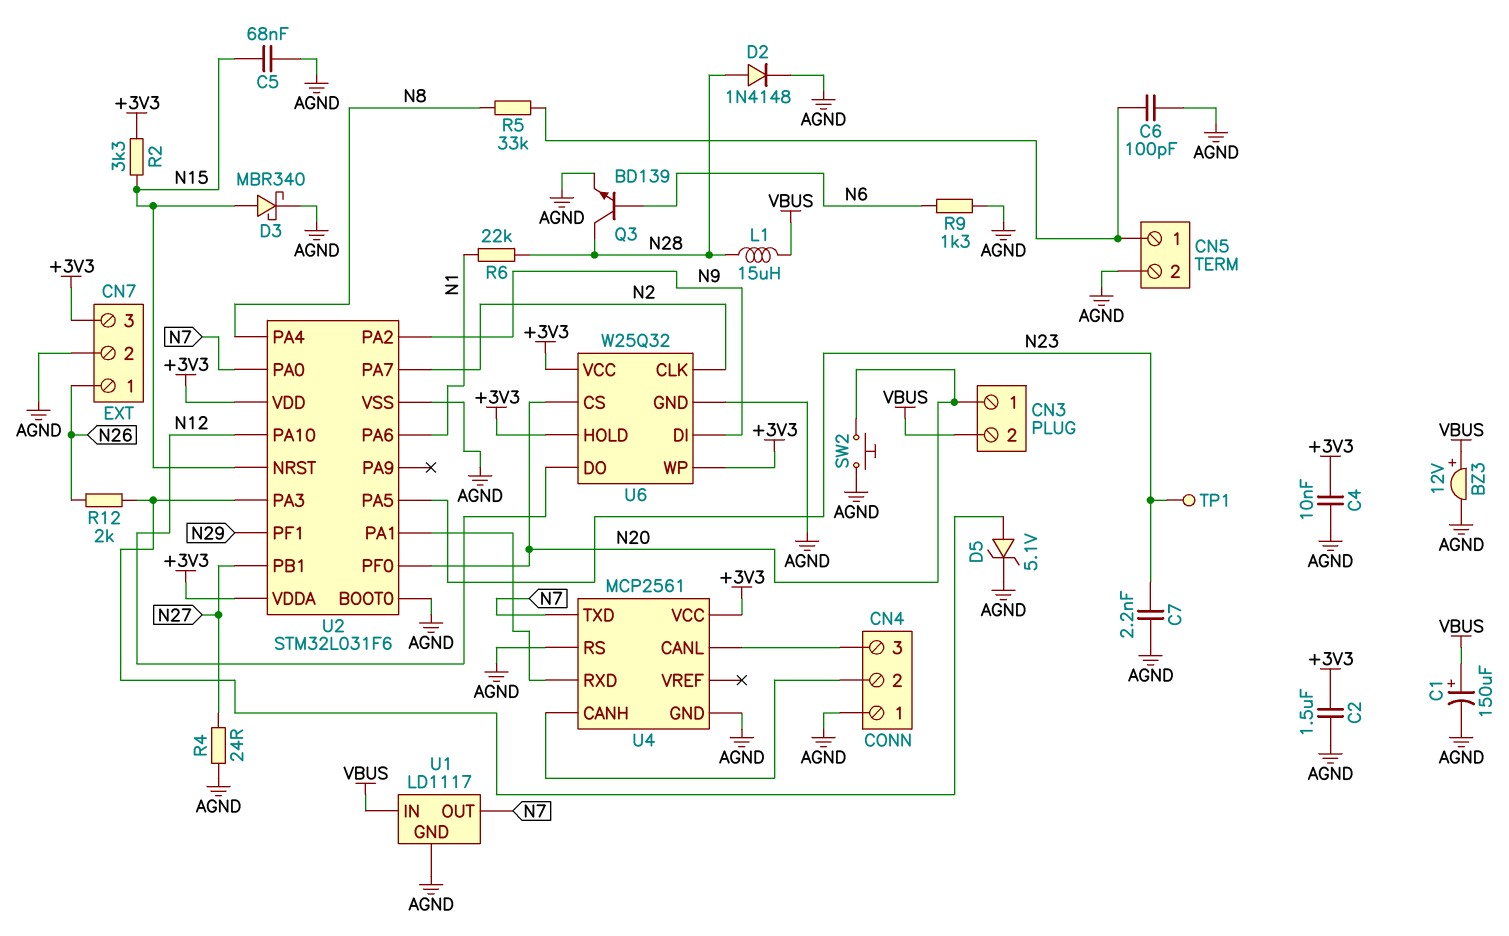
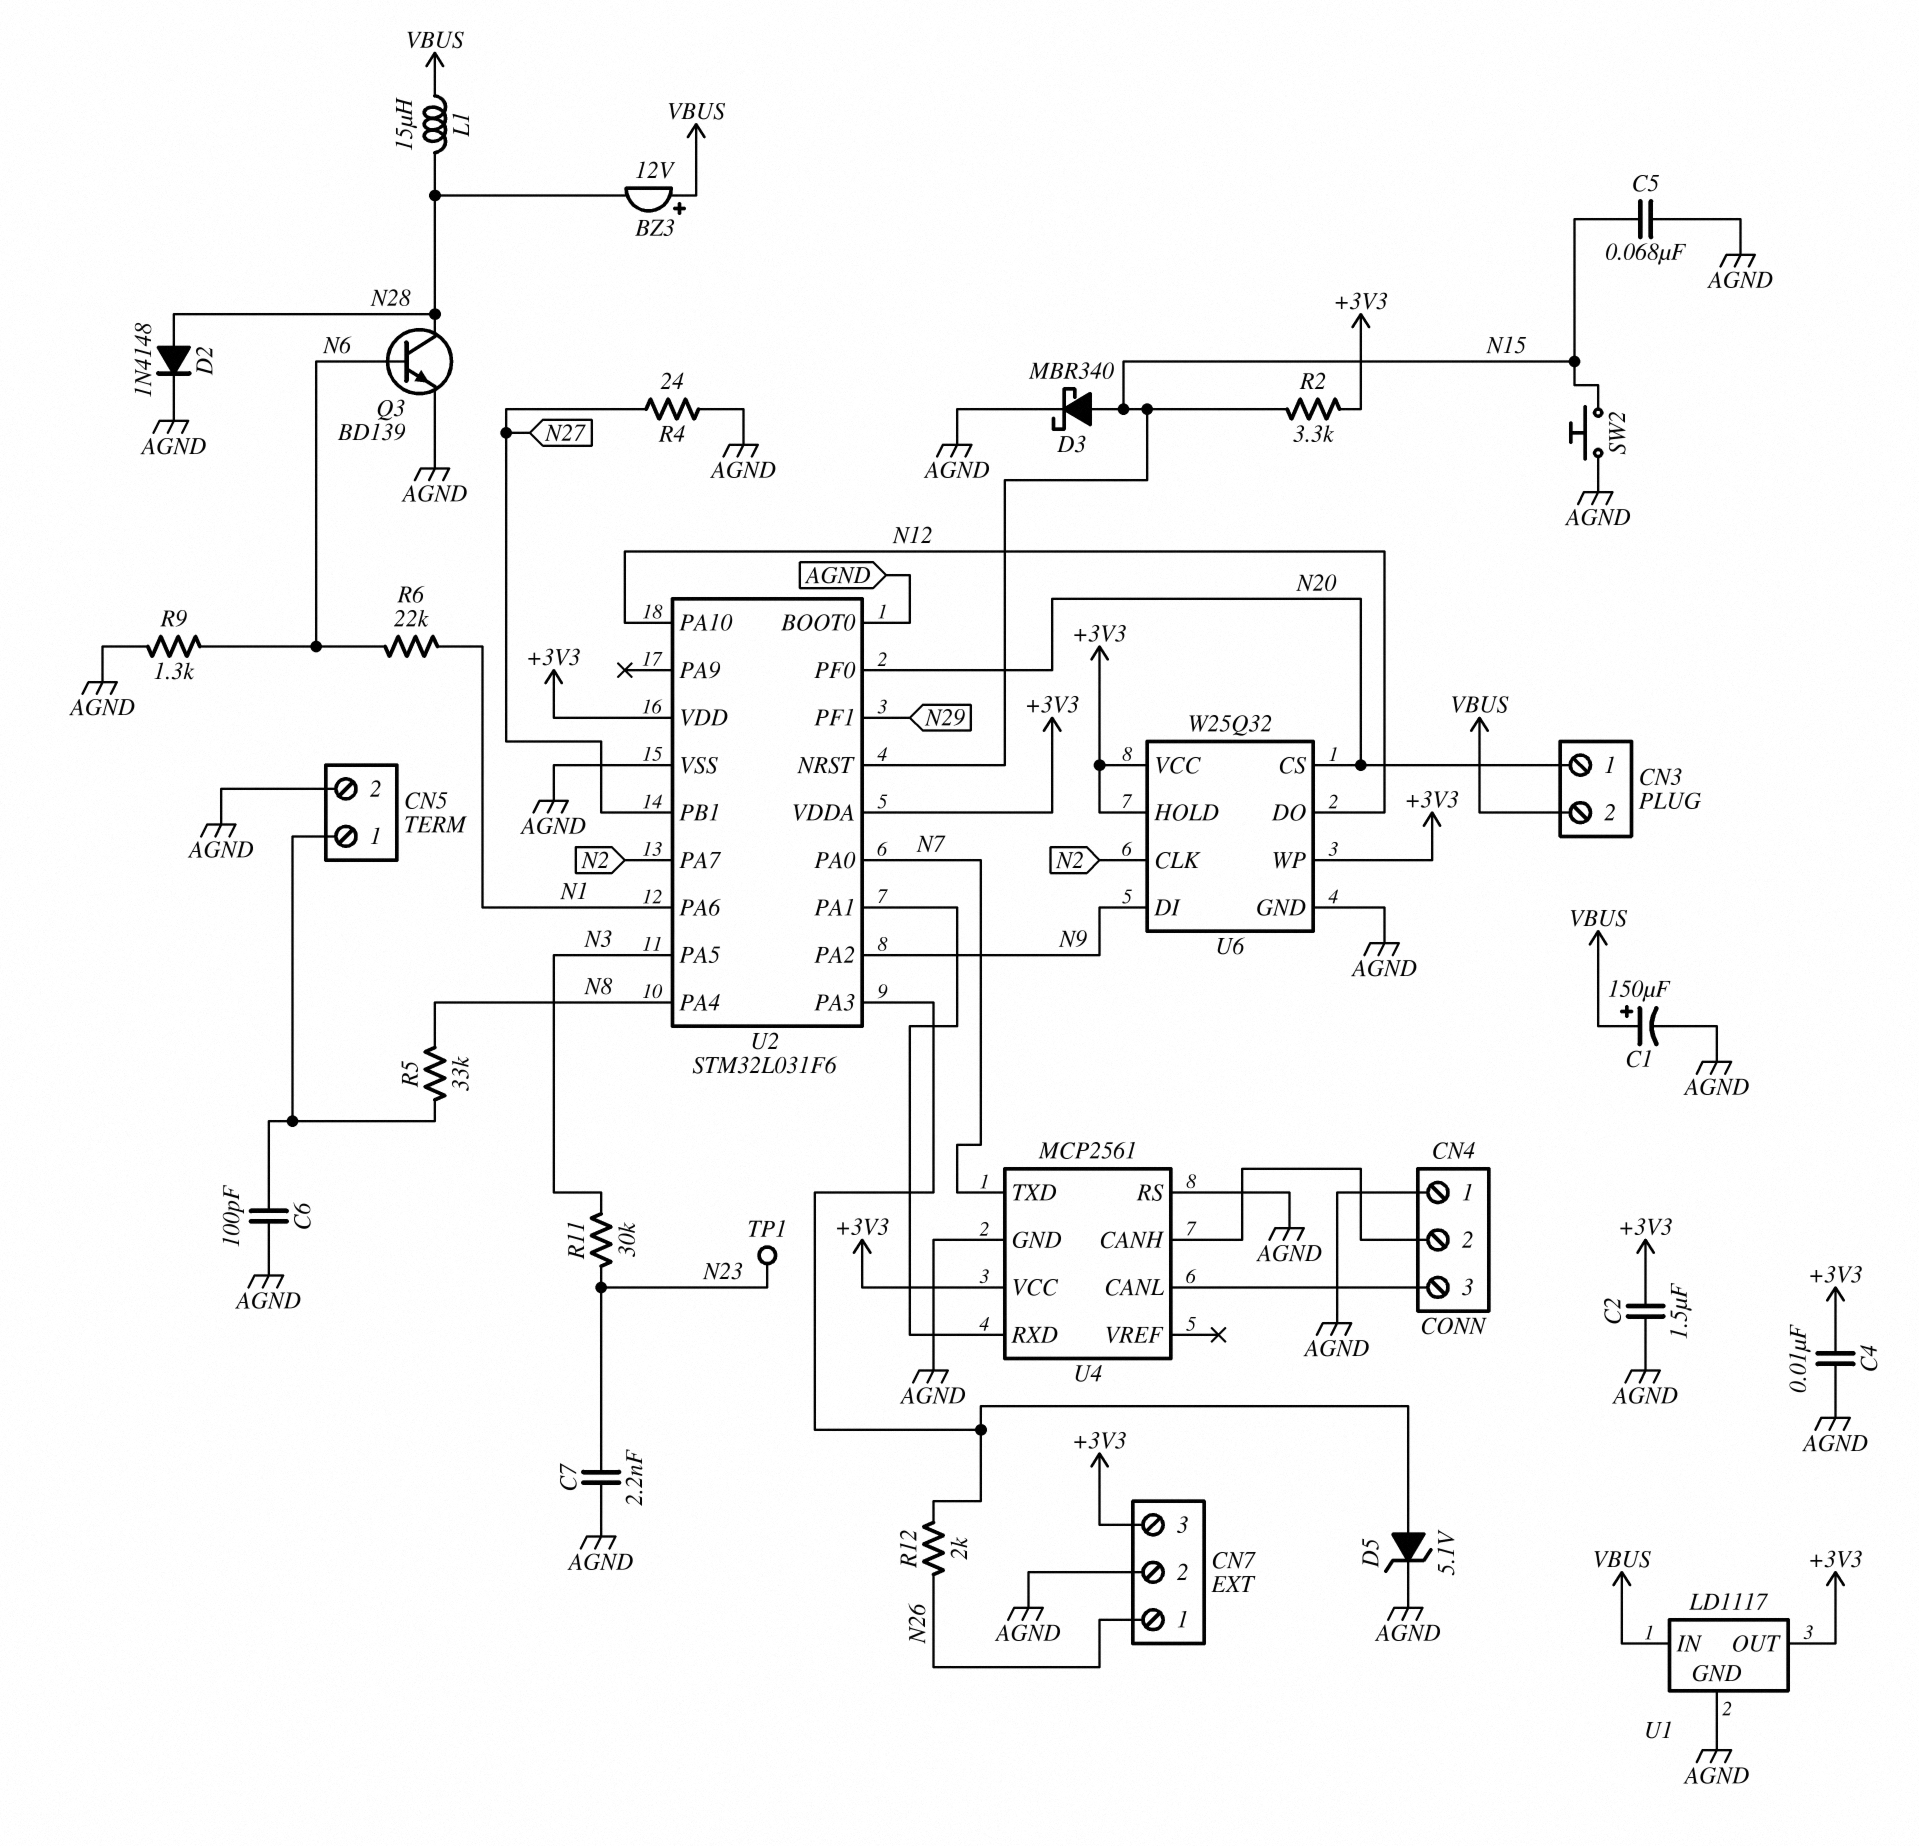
BZ3: buzzer 12V (plus VBUS, minus AGND) -> buzzer 12V (plus VBUS, minus N28)
R6: 22k (N1, N28) -> 22k (N1, N6)
R11: none -> 30k (N3, N23)
SW2: button (AGND, N20) -> button (AGND, N15)
U1 pin OUT: N7 -> +3V3
U2 pin PA5: N23 -> N3

